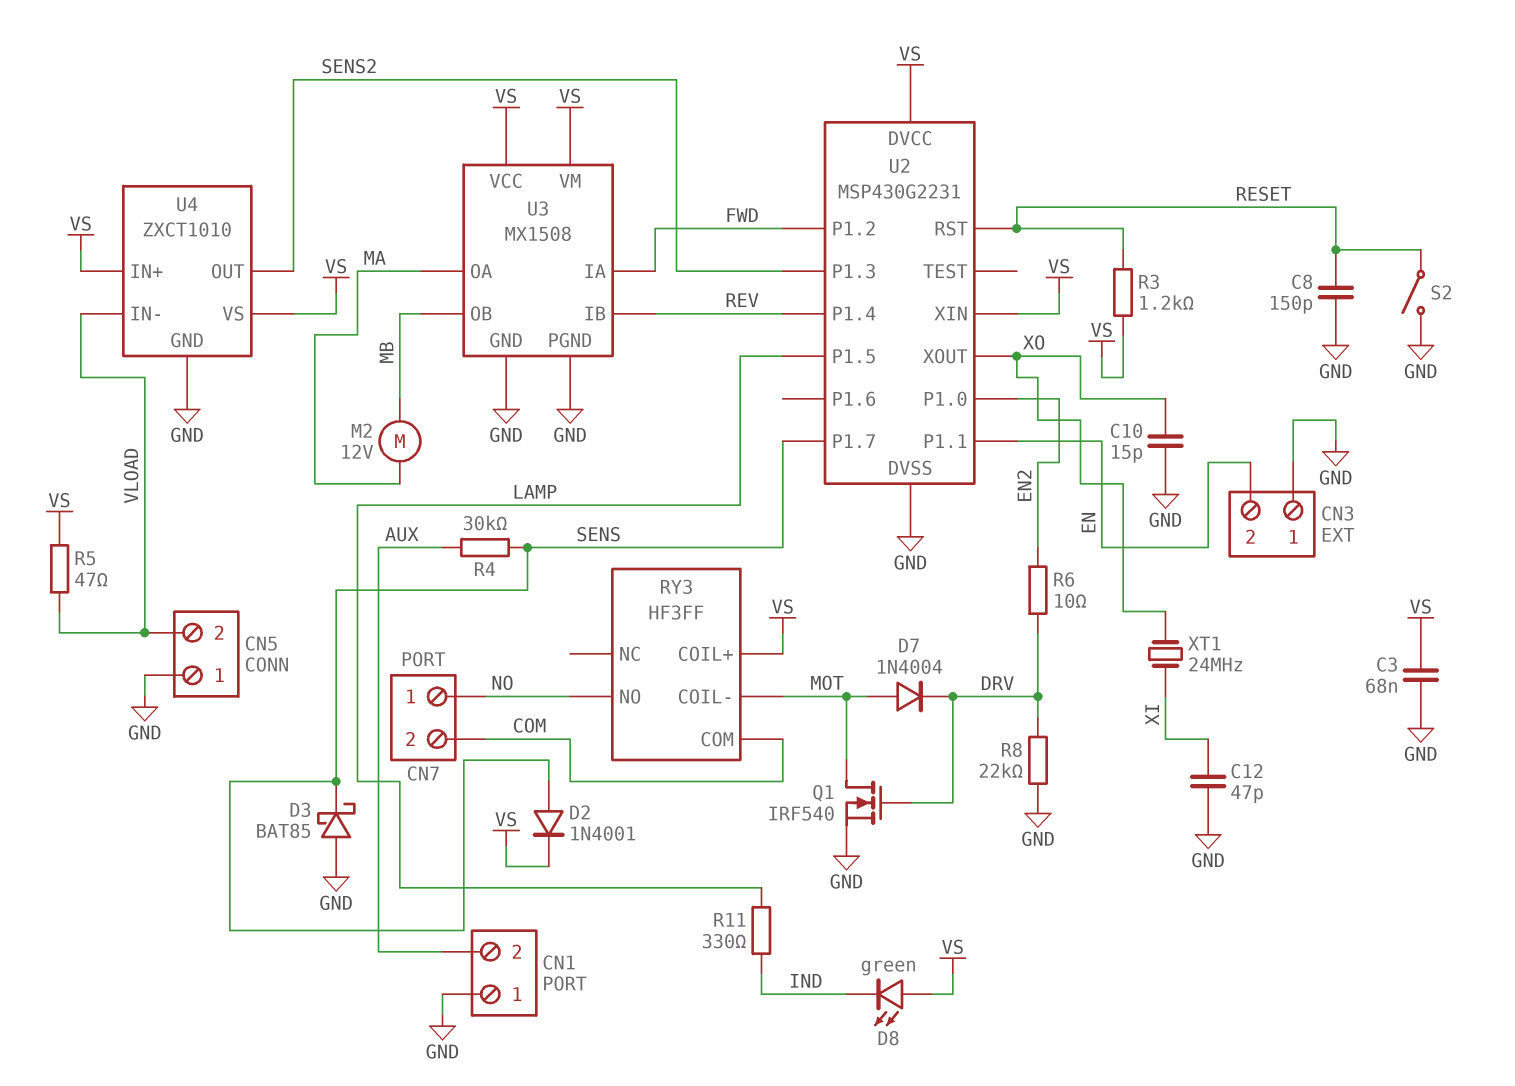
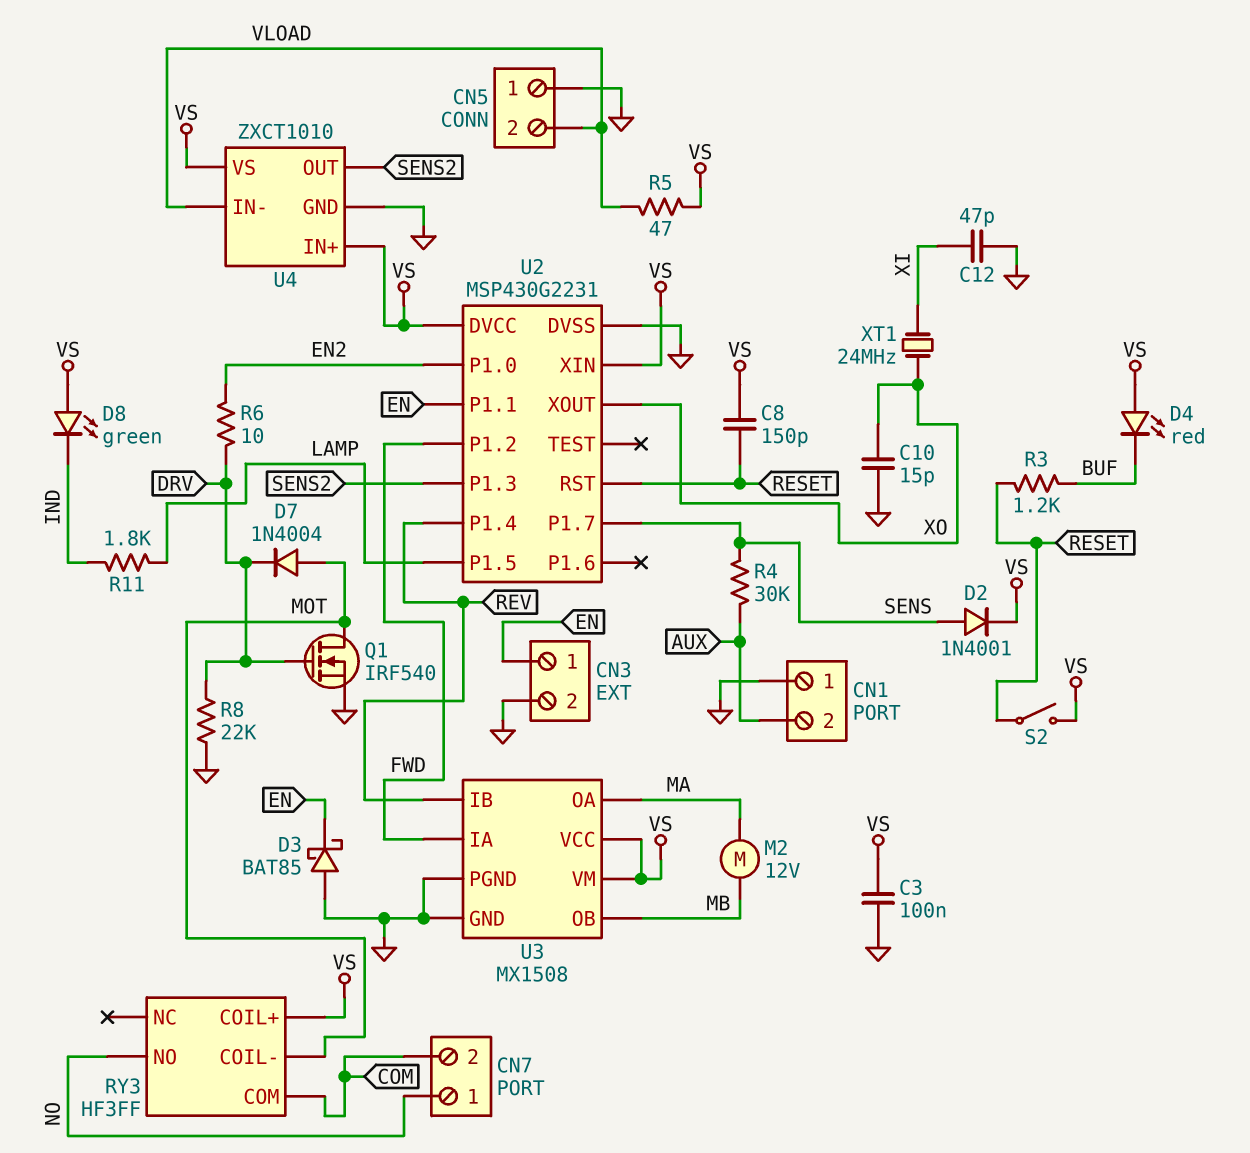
C3: 68nF (GND, VS) -> 100nF (GND, VS)
C8: 150pF (GND, RESET) -> 150pF (RESET, VS)
CN3 pin 1: GND -> EN
CN3 pin 2: EN -> GND
D3: schottky BAT85 (A GND, K SENS) -> schottky BAT85 (A GND, K EN)
D4: none -> LED red (A VS, K BUF)
R3: 1.2k (RESET, VS) -> 1.2k (BUF, RESET)
R11: 330 (IND, LAMP) -> 1.8k (IND, LAMP)
S2: switch (GND, RESET) -> switch (RESET, VS)

